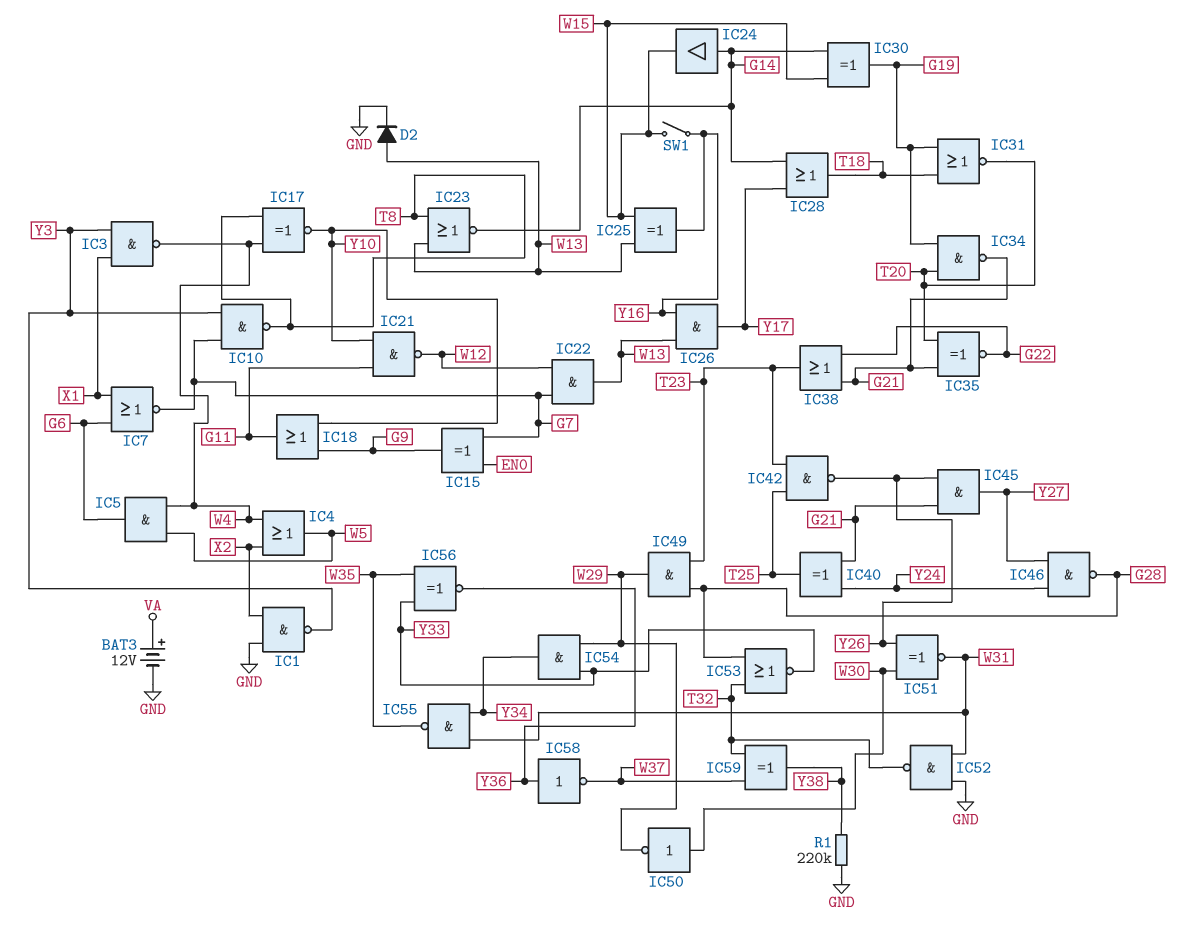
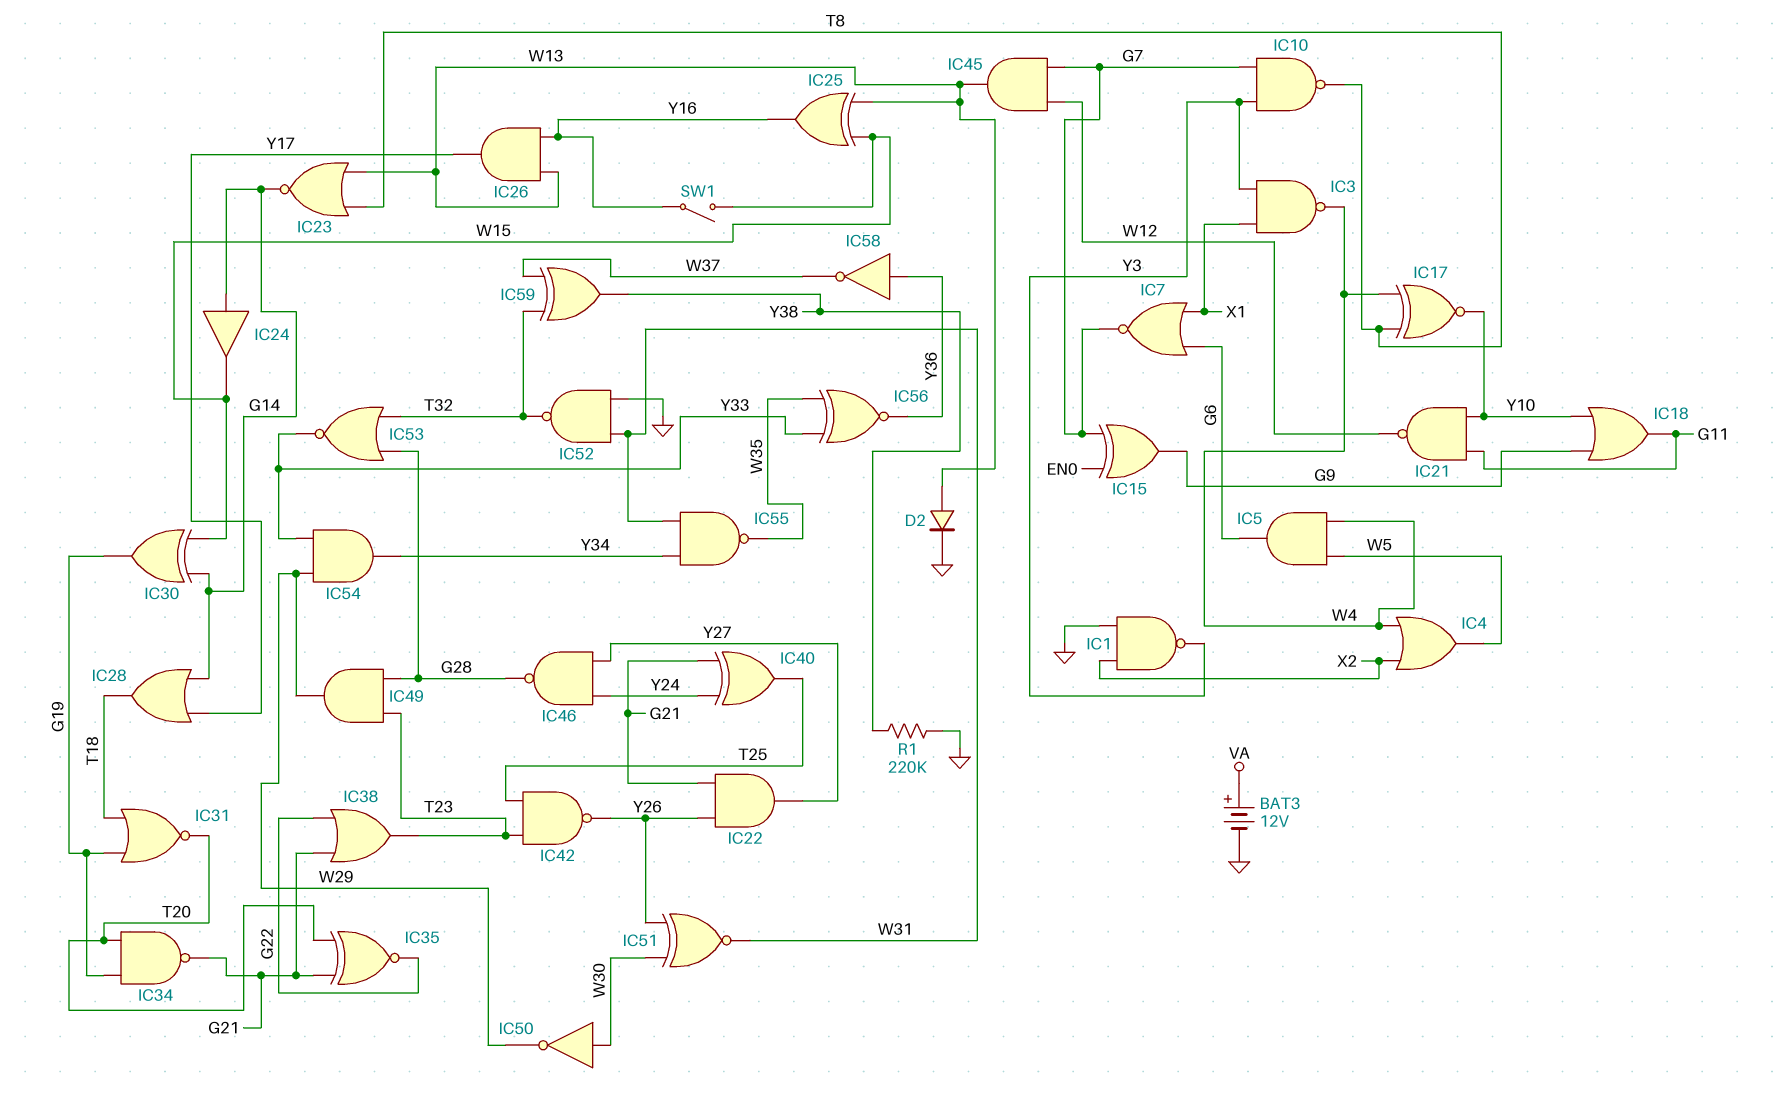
IC22: AND (in G7, in W12, out W13) -> AND (in G21, in Y26, out Y27)
IC45: AND (in G21, in Y26, out Y27) -> AND (in G7, in W12, out W13)

